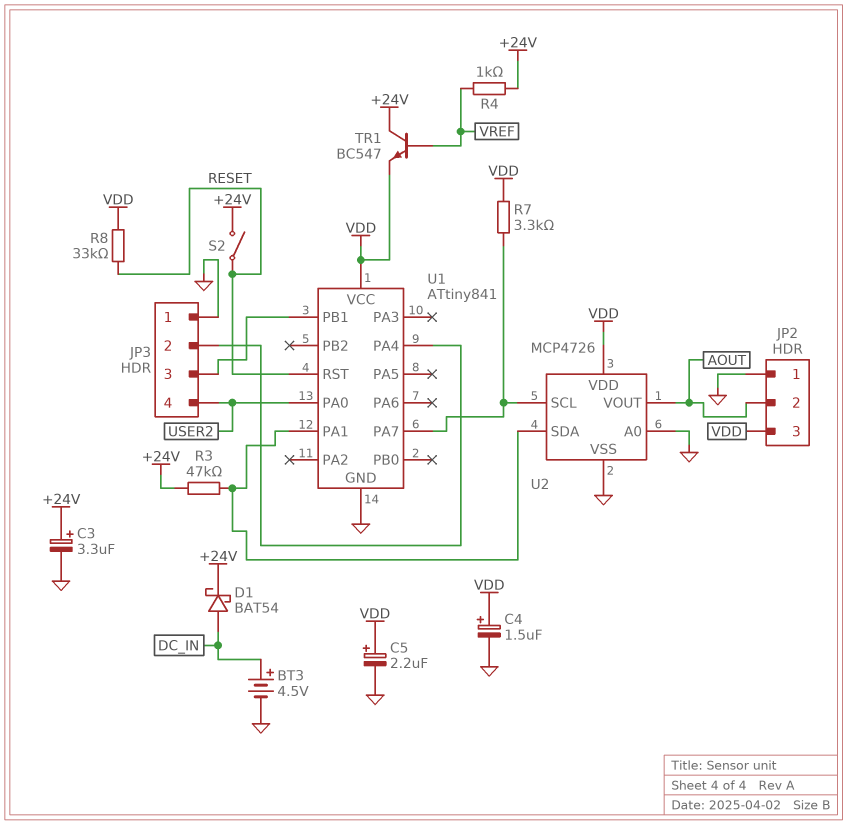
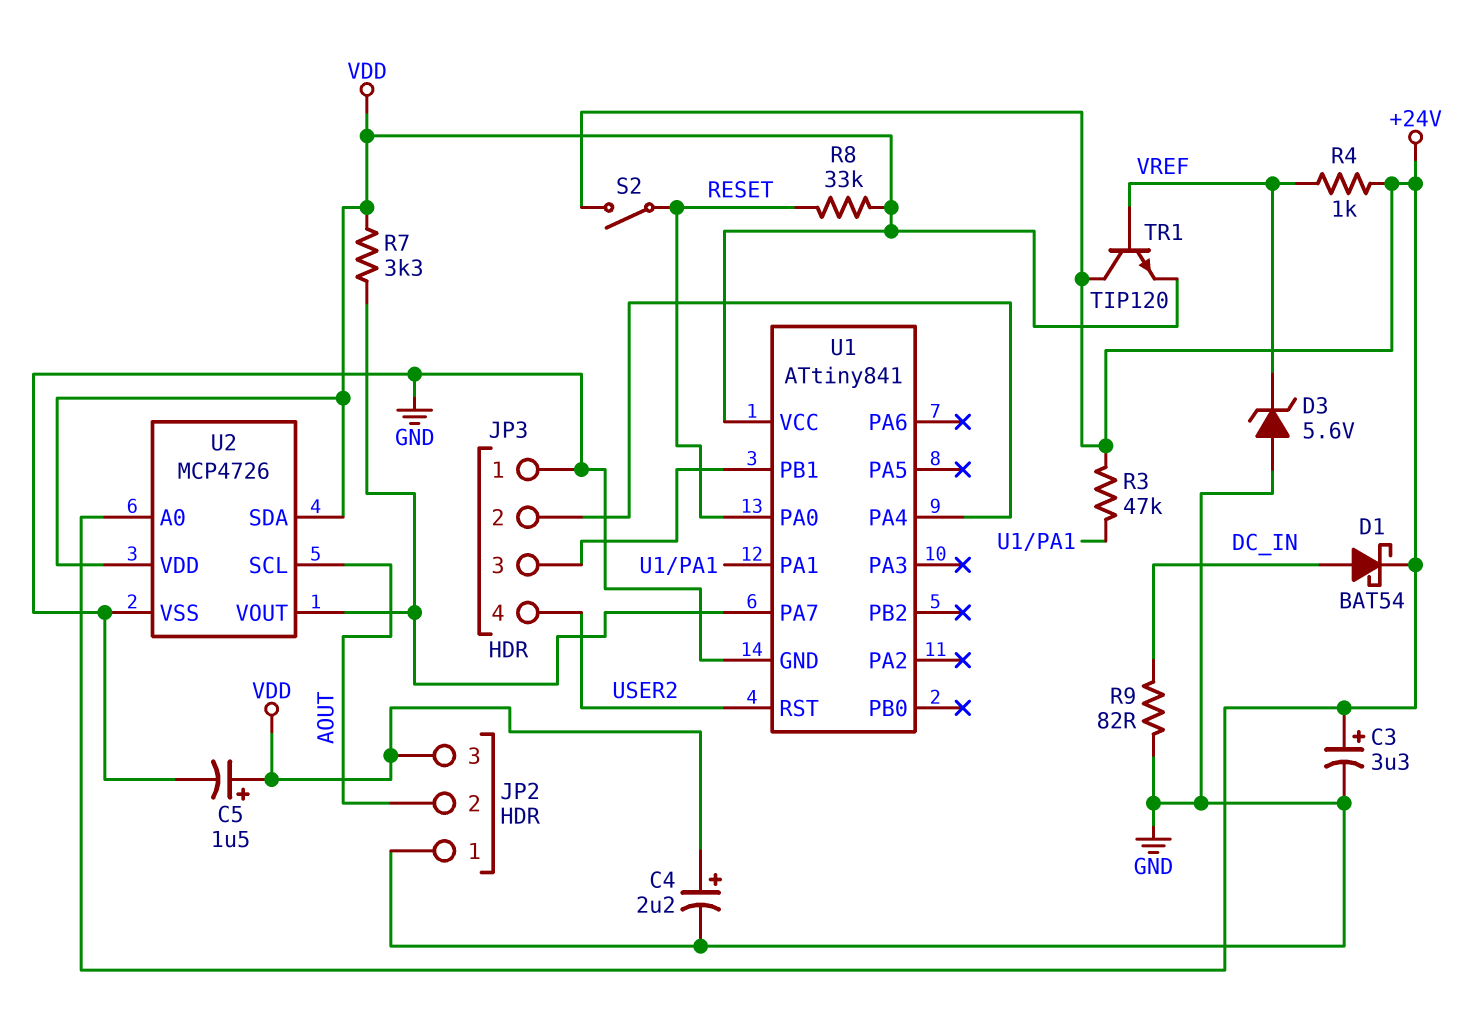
BT3: 4.5V (plus DC_IN, minus GND) -> none
C4: 1.5uF (plus VDD, minus GND) -> 2.2uF (plus VDD, minus GND)
C5: 2.2uF (plus VDD, minus GND) -> 1.5uF (plus VDD, minus GND)
D3: none -> zener 5.6V (A GND, K VREF)
R9: none -> 82 (DC_IN, GND)
TR1: NPN BC547 (B VREF, C +24V, E VDD) -> NPN TIP120 (B VREF, C +24V, E VDD)
U1 pin PA0: USER2 -> RESET
U1 pin RST: RESET -> USER2
U2 pin A0: GND -> +24V
U2 pin SCL: U1/PA7 -> AOUT
U2 pin SDA: U1/PA1 -> VDD
U2 pin VOUT: AOUT -> U1/PA7

